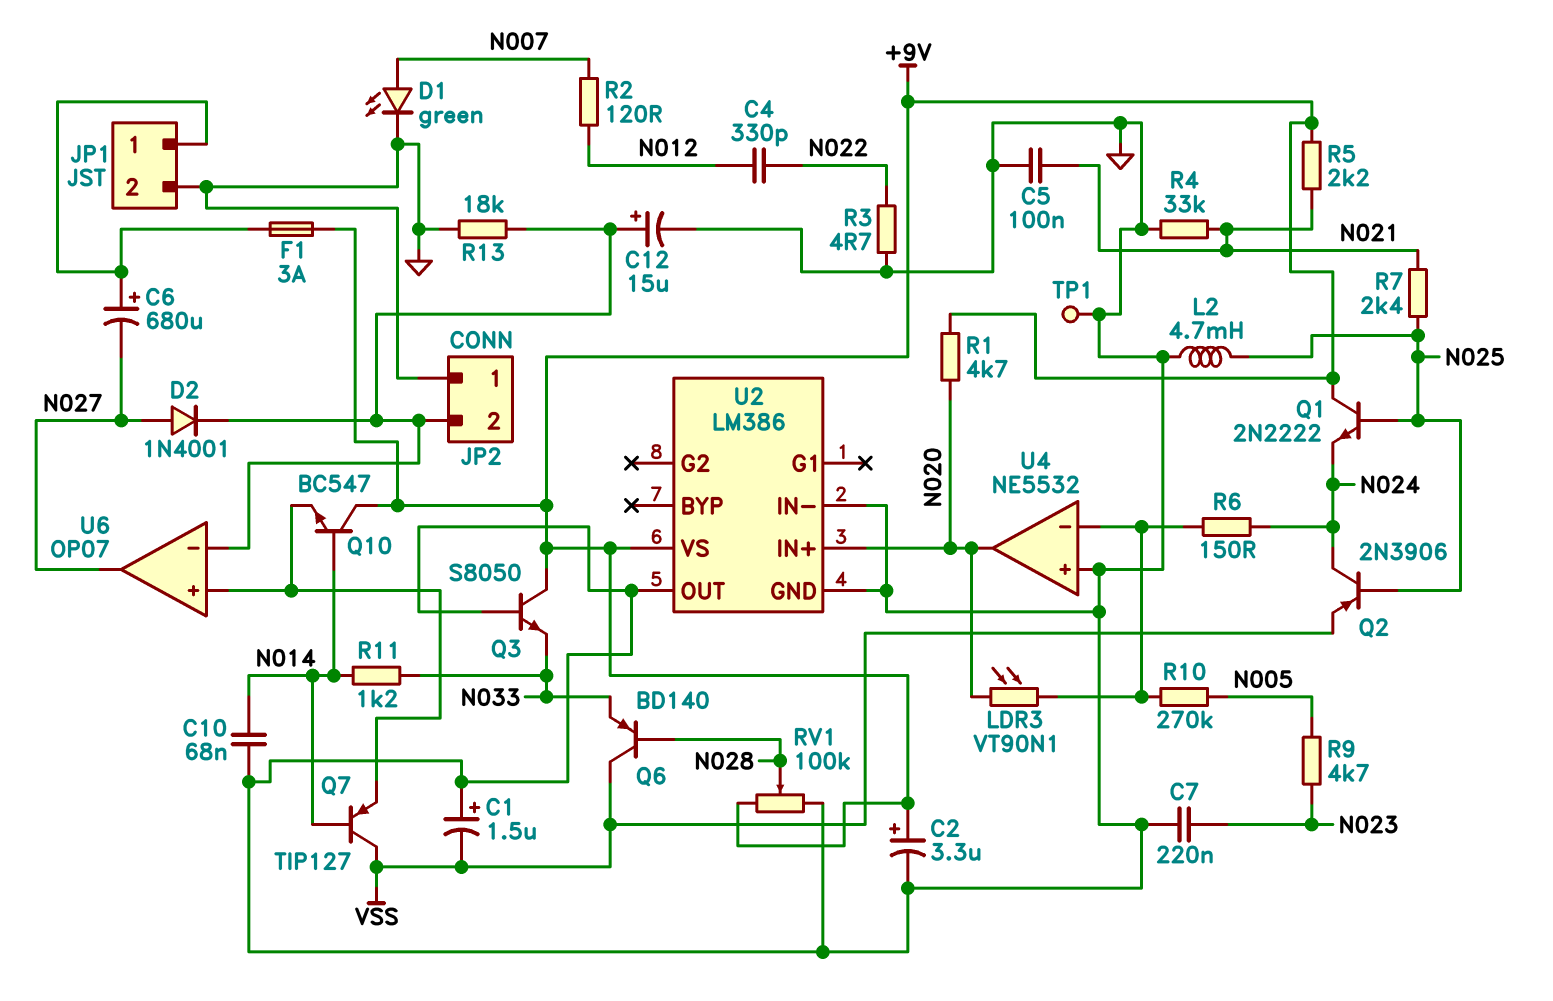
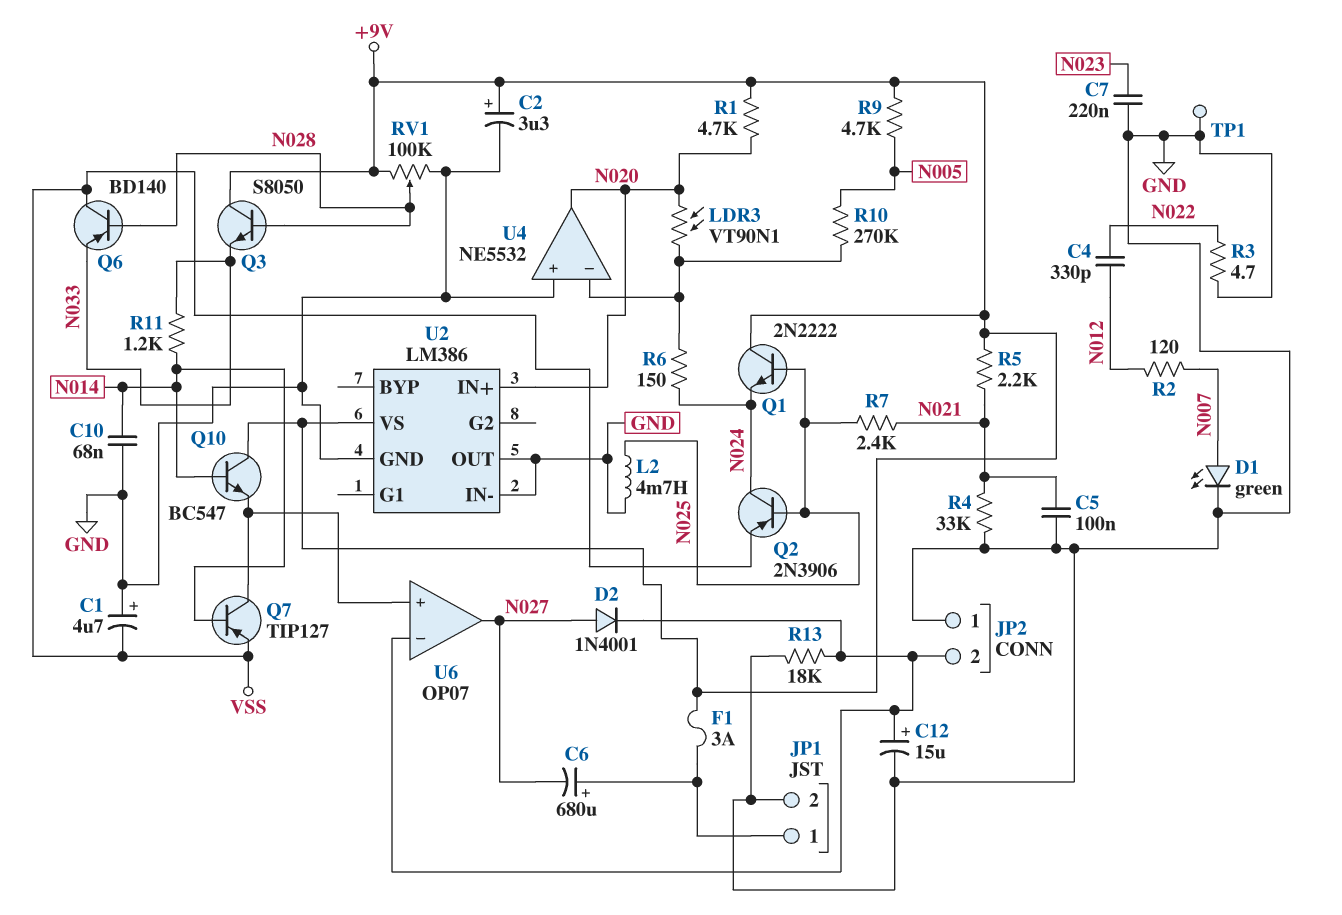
C1: 1.5uF (plus GND, minus VSS) -> 4.7uF (plus GND, minus VSS)
Q3: NPN S8050 (B GND, C +9V, E N033) -> NPN S8050 (B N028, C +9V, E N033)
Q7: PNP TIP127 (B N014, C VSS, E U6/in+) -> PNP TIP127 (B N014, C U6/in+, E VSS)
R9: 4.7k (N005, N023) -> 4.7k (+9V, N005)

